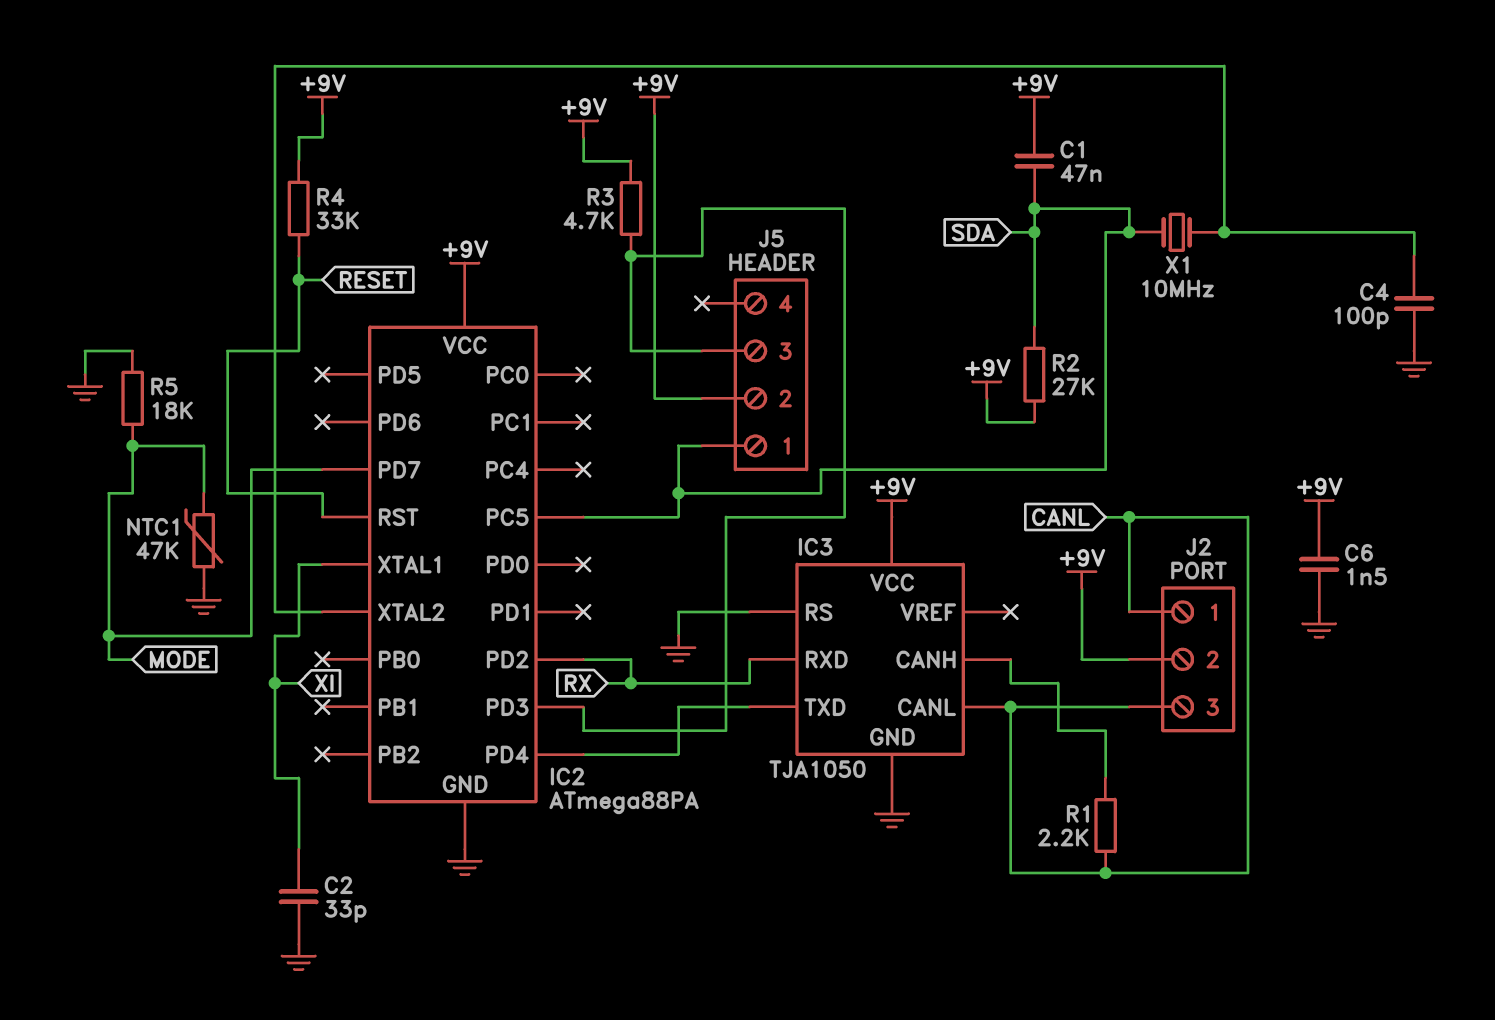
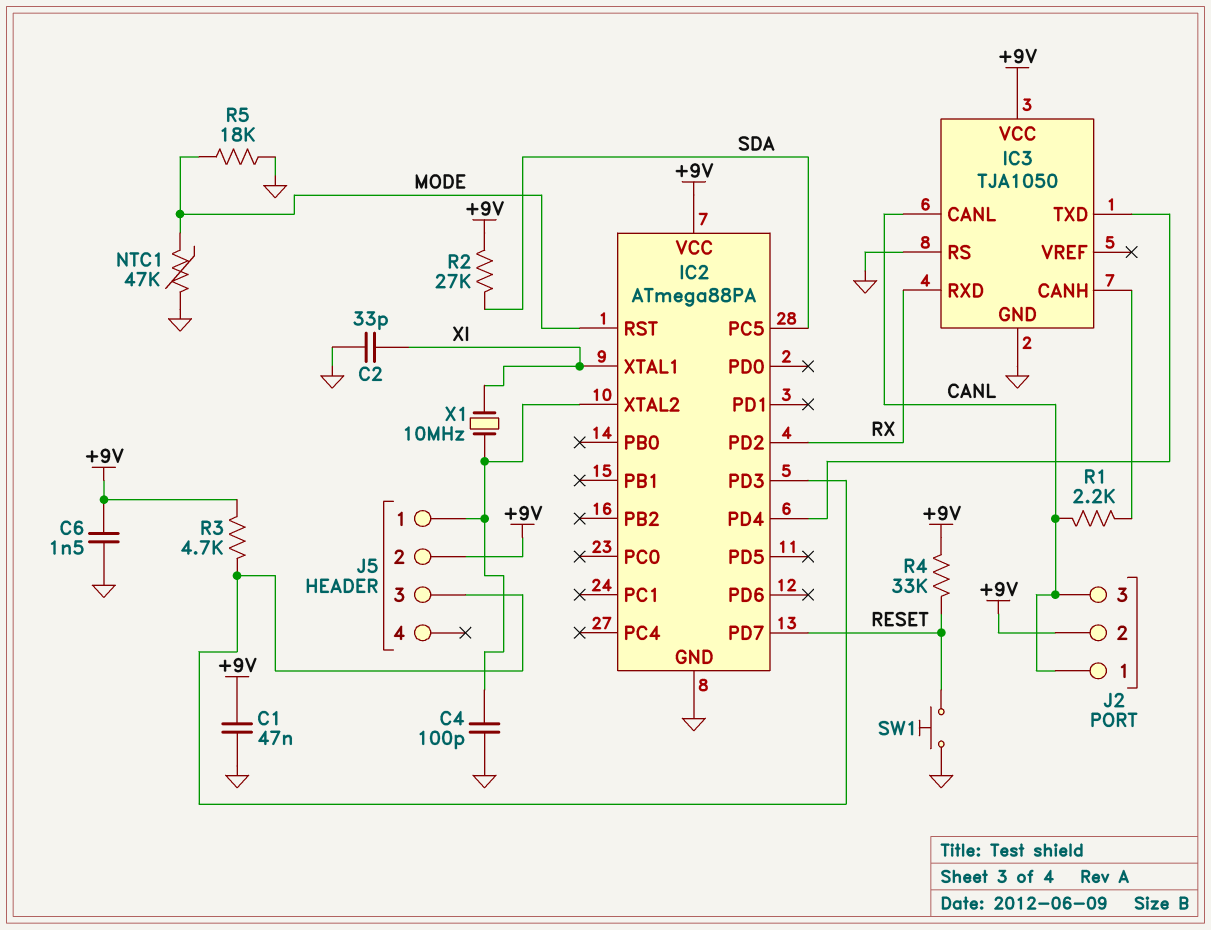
C1: 47nF (+9V, SDA) -> 47nF (+9V, GND)
IC2 pin PD7: MODE -> RESET
IC2 pin RST: RESET -> MODE
J5 pin 1: SDA -> IC2/XTAL2
SW1: none -> button (GND, RESET)
X1: 10MHz (IC2/XTAL2, SDA) -> 10MHz (IC2/XTAL2, XI)

